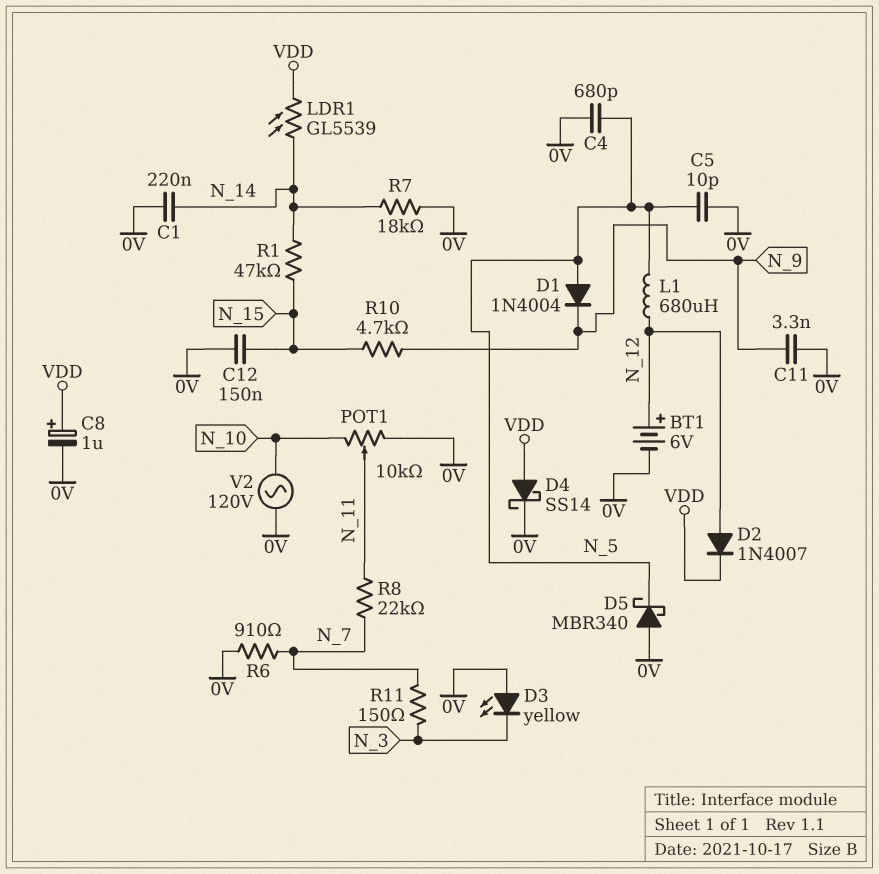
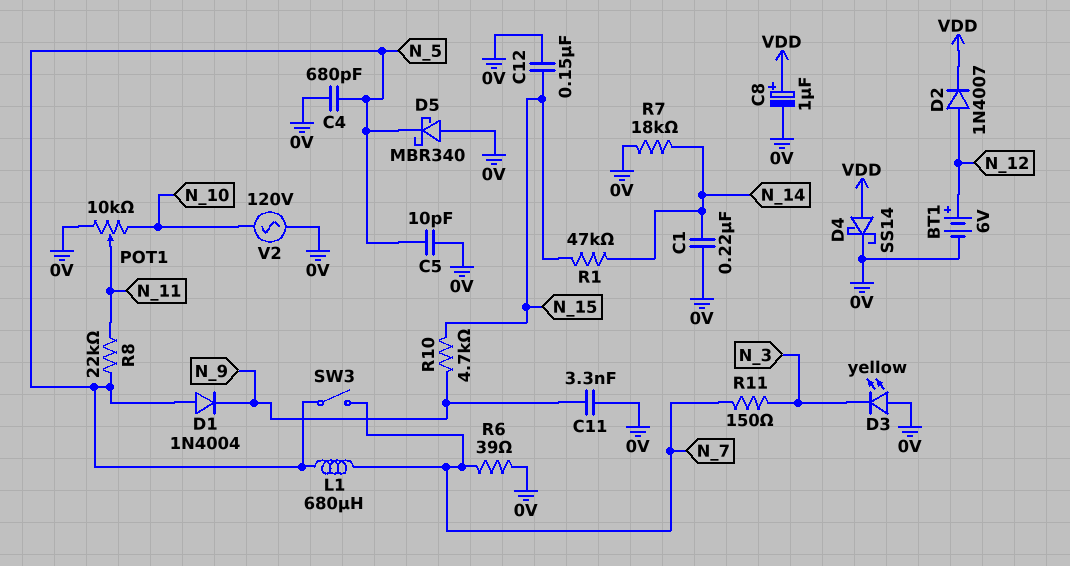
L1: 680uH (N_5, N_12) -> 680uH (N_5, N_7)
LDR1: GL5539 (N_14, VDD) -> none
R6: 910 (0V, N_7) -> 39 (0V, N_7)
R8: 22k (N_7, N_11) -> 22k (N_5, N_11)
SW3: none -> switch (N_5, N_7)

